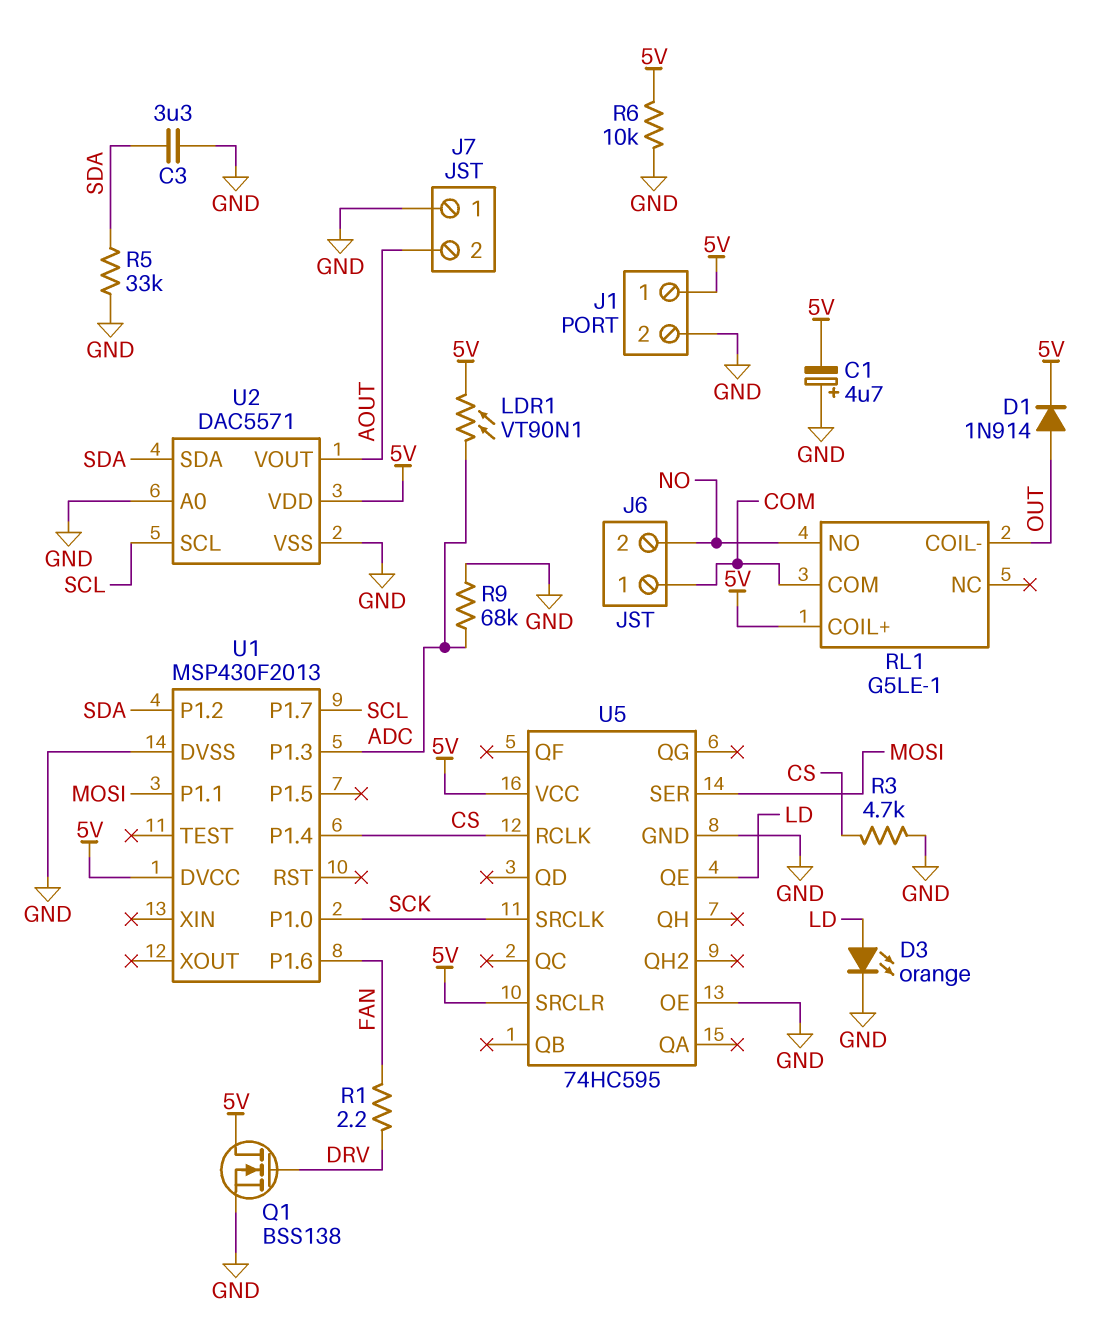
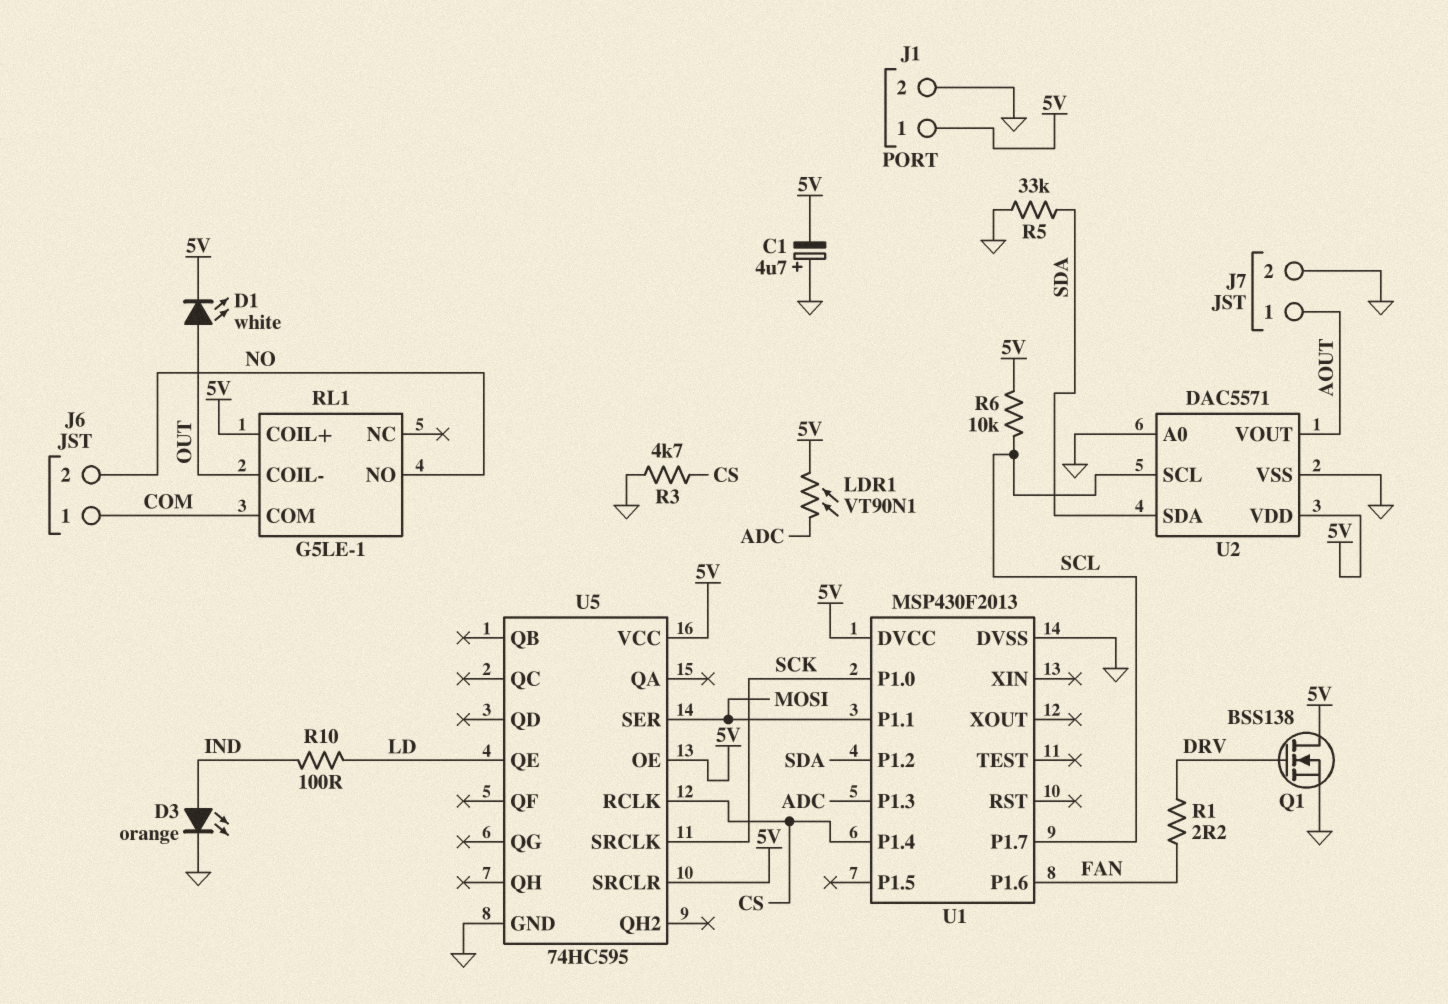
C3: 3.3uF (GND, SDA) -> none
D1: diode 1N914 (A OUT, K 5V) -> LED white (A OUT, K 5V)
D3: LED orange (A LD, K GND) -> LED orange (A IND, K GND)
J7 pin 1: GND -> AOUT
J7 pin 2: AOUT -> GND
R6: 10k (5V, GND) -> 10k (5V, SCL)
R9: 68k (ADC, GND) -> none
R10: none -> 100 (IND, LD)
U5 pin OE: GND -> 5V

